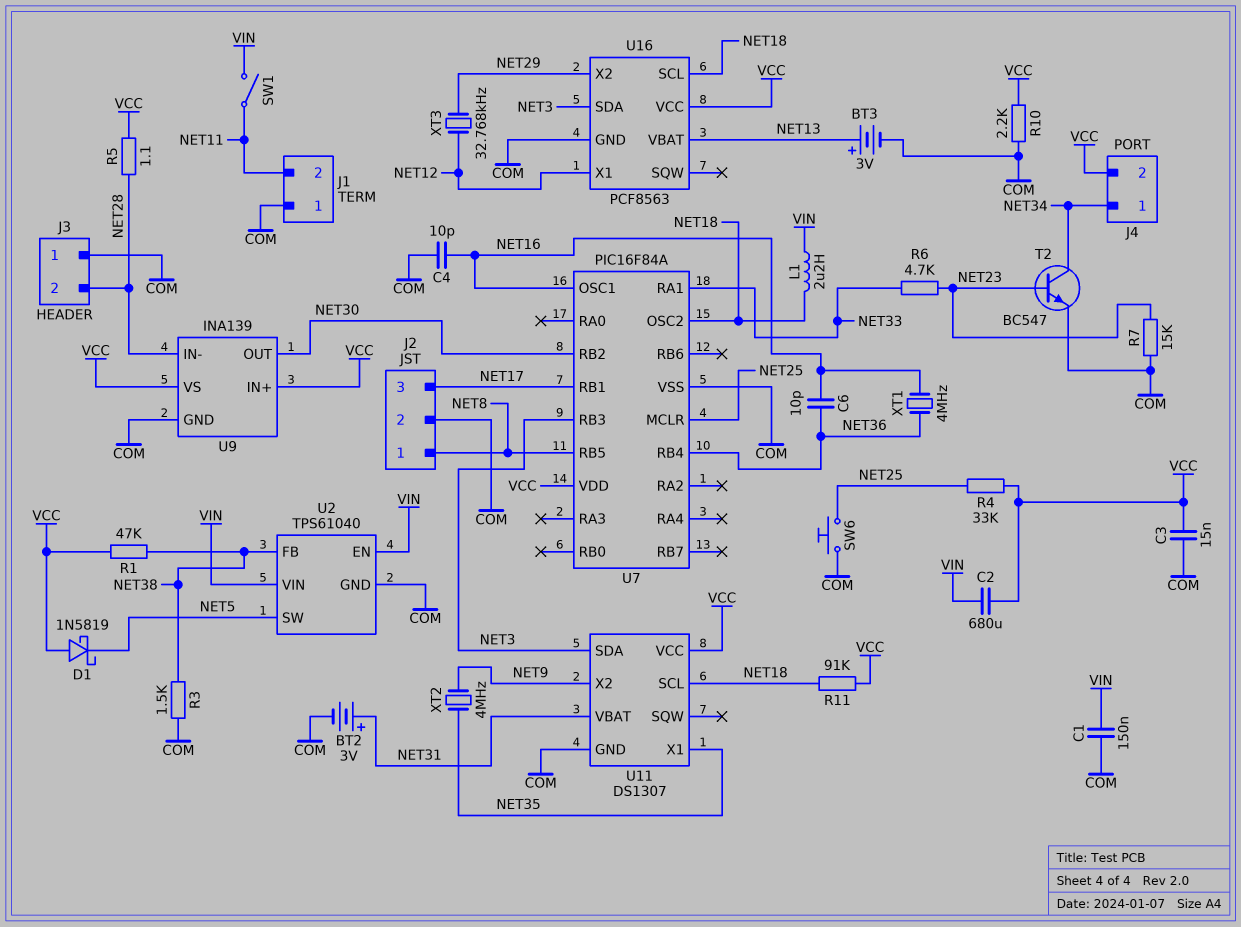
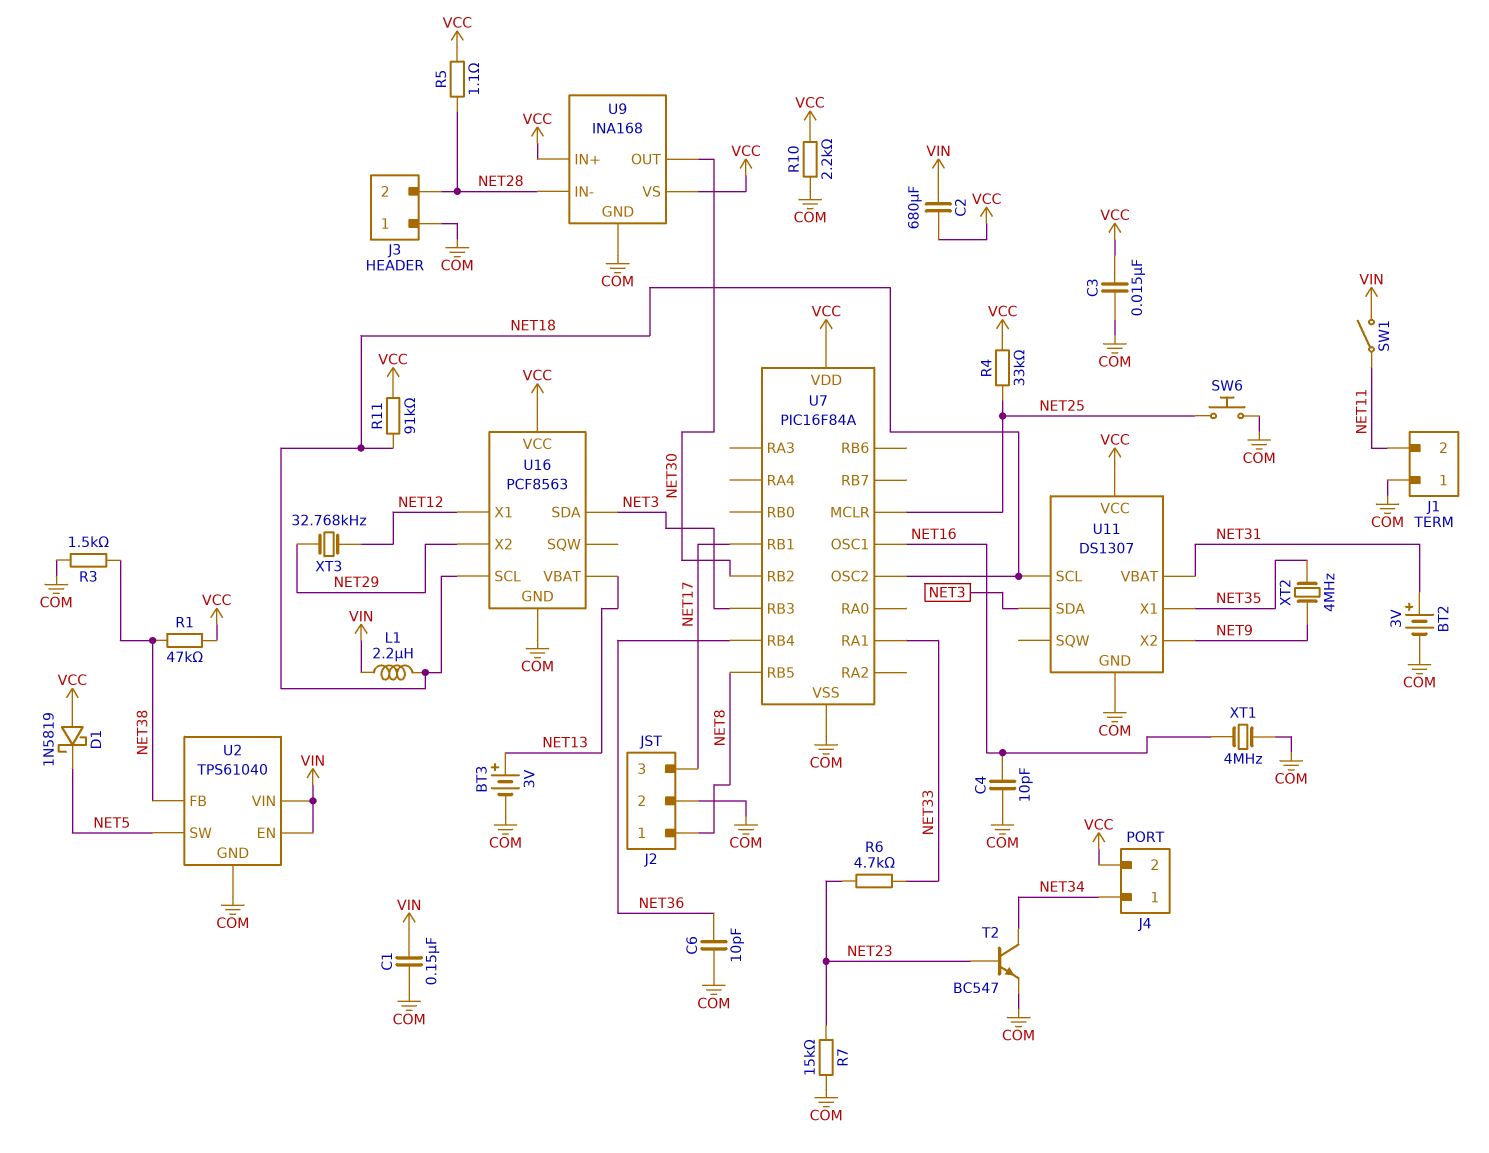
C6: 10pF (NET16, NET36) -> 10pF (COM, NET36)
U9: INA139 -> INA168
XT1: 4MHz (NET16, NET36) -> 4MHz (COM, NET16)

